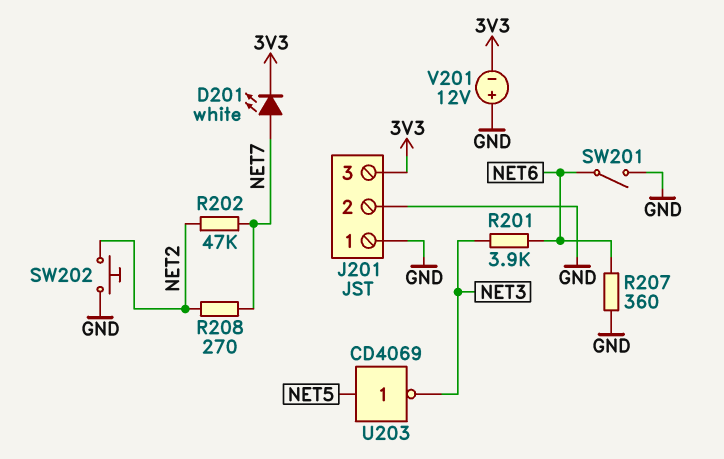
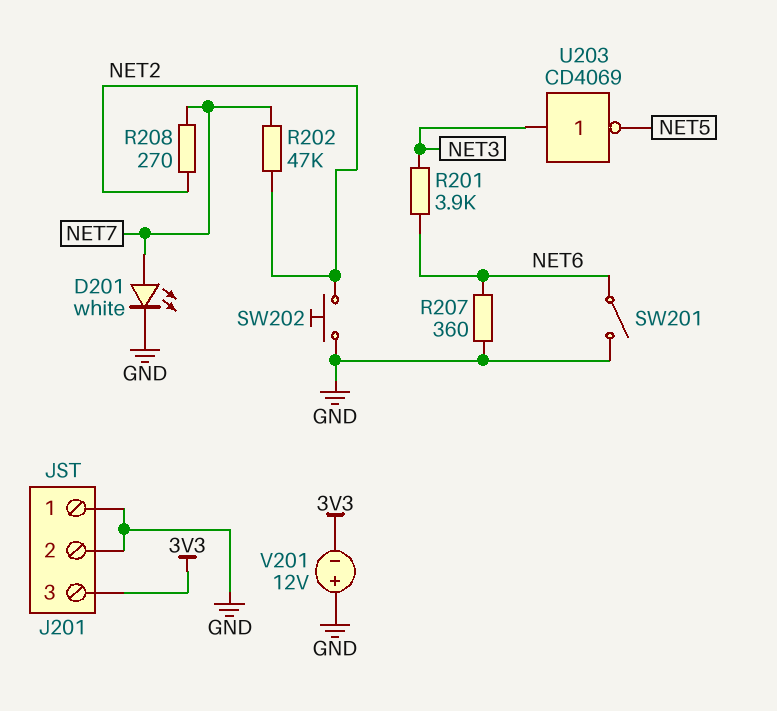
D201: LED white (A NET7, K 3V3) -> LED white (A NET7, K GND)
U203: NOT CD4069 (in NET5, out NET3) -> NOT CD4069 (in NET3, out NET5)

